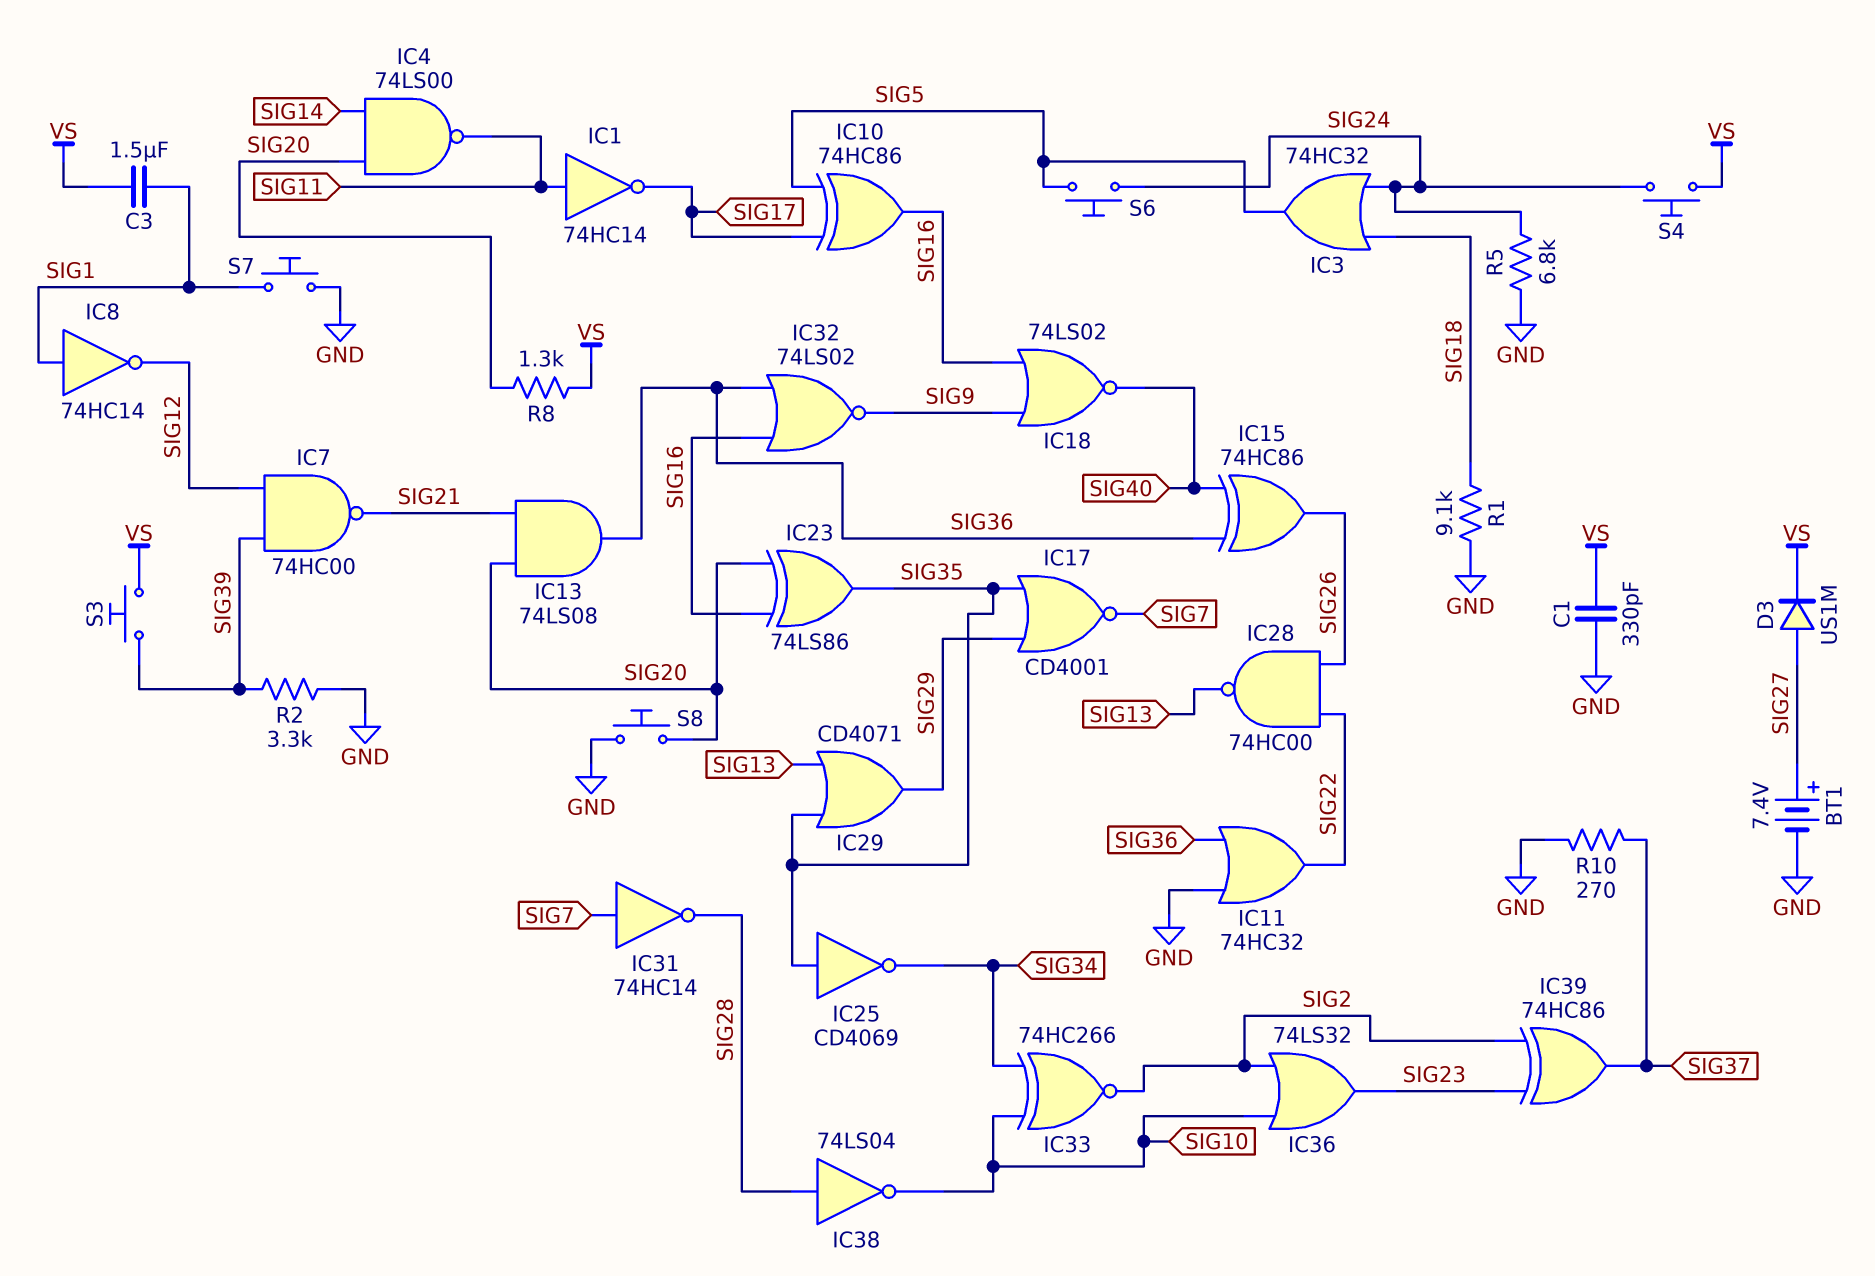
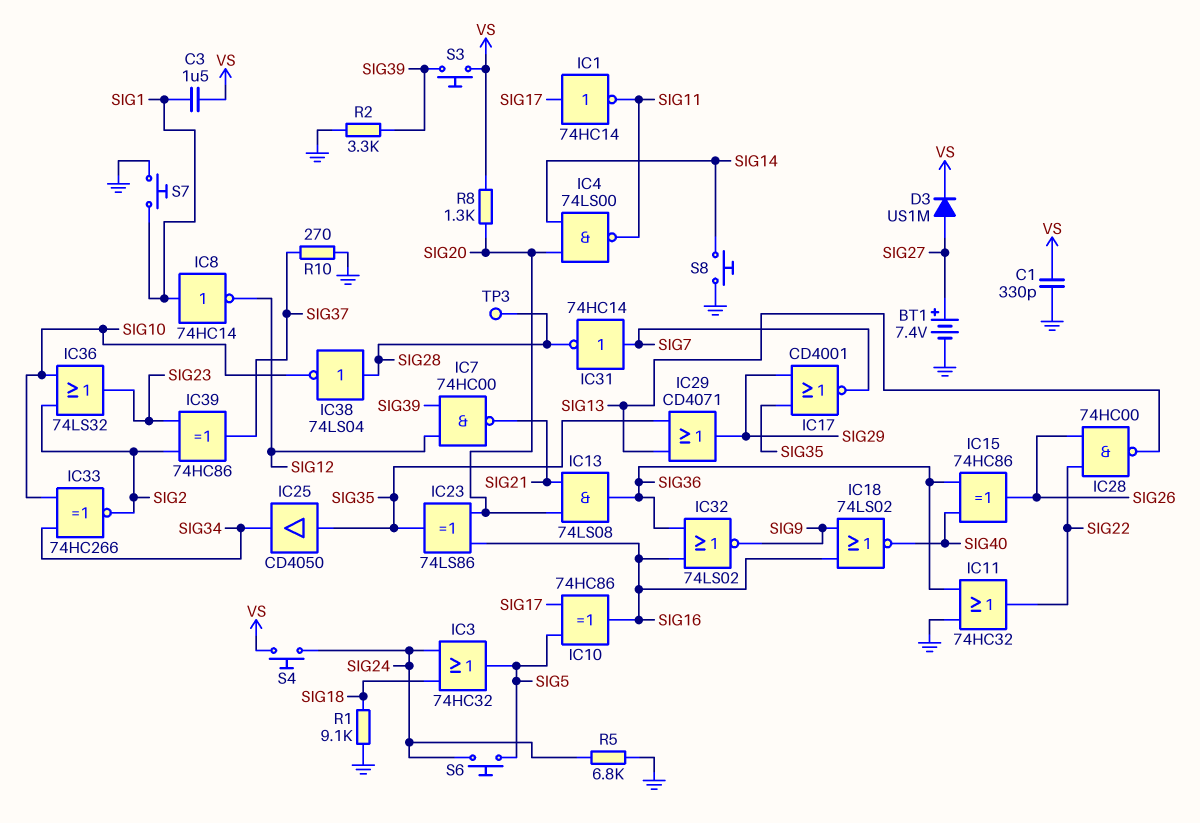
IC1: NOT 74HC14 (in SIG11, out SIG17) -> NOT 74HC14 (in SIG17, out SIG11)
IC25: NOT CD4069 (in SIG35, out SIG34) -> buffer CD4050 (in SIG35, out SIG34)
S8: button (GND, SIG20) -> button (GND, SIG14)
TP3: none -> test point (SIG28)

